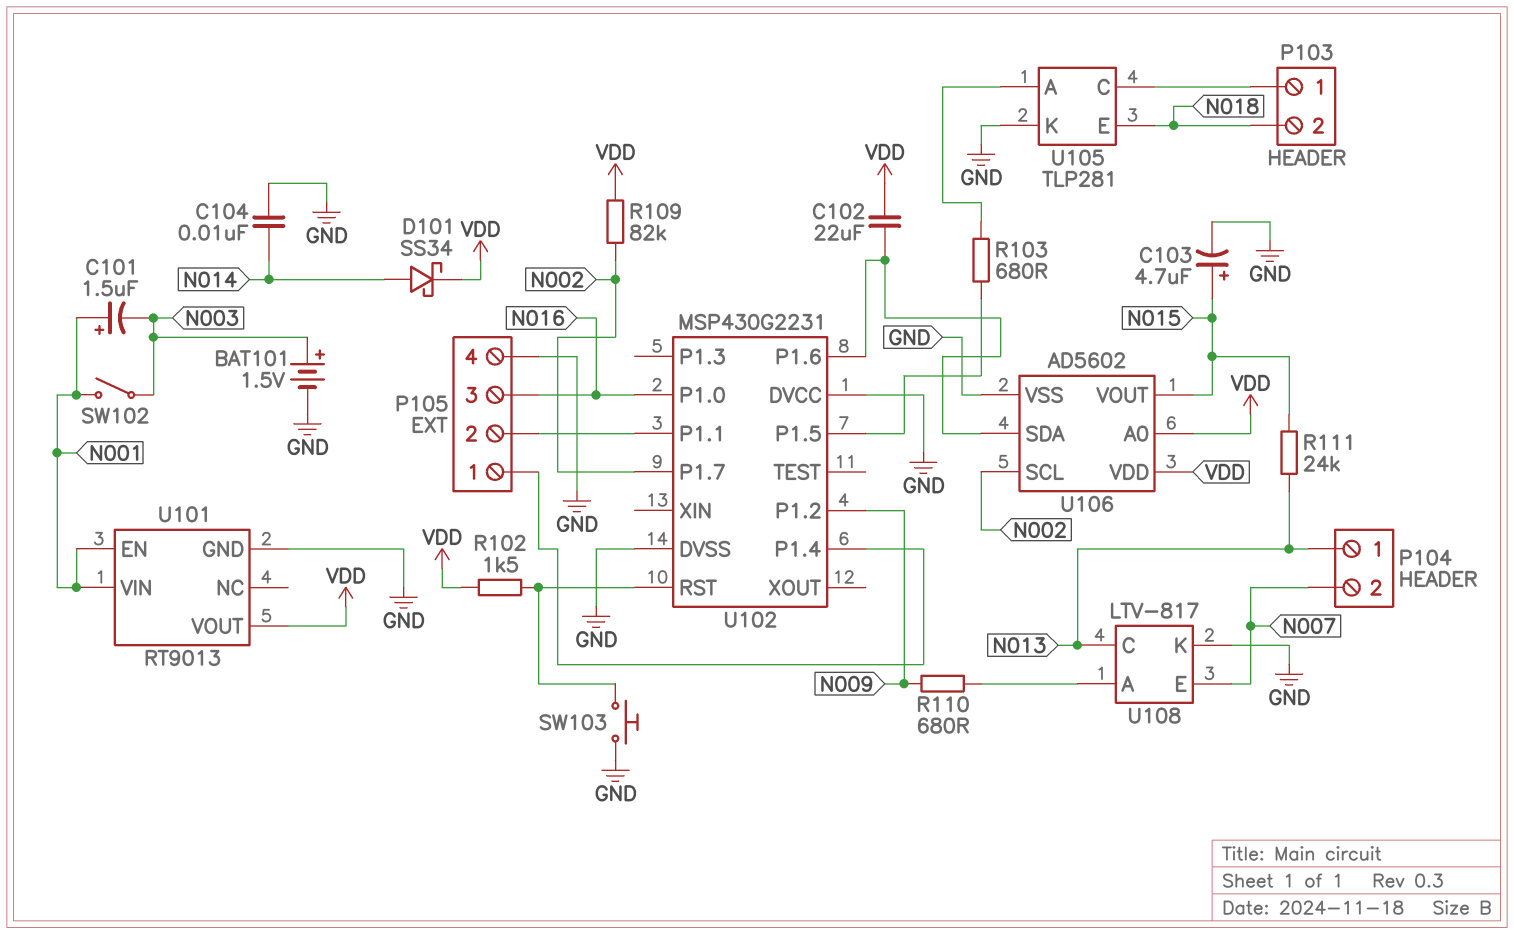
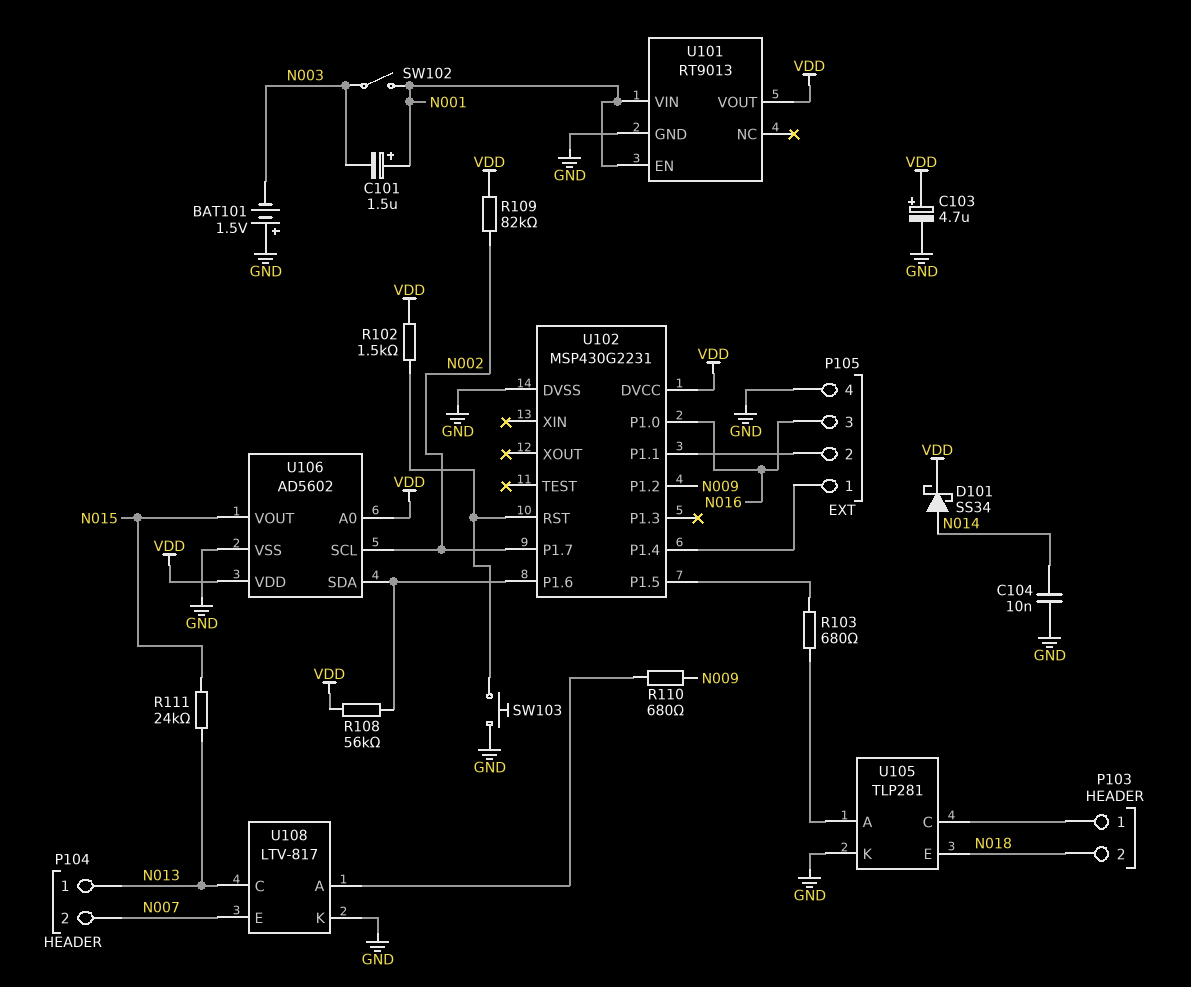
BAT101: 1.5V (plus N003, minus GND) -> 1.5V (plus GND, minus N003)
C102: 22uF (U102/P1.6, VDD) -> none
C103: 4.7uF (plus N015, minus GND) -> 4.7uF (plus VDD, minus GND)
R108: none -> 56k (U102/P1.6, VDD)
U102 pin DVCC: GND -> VDD

